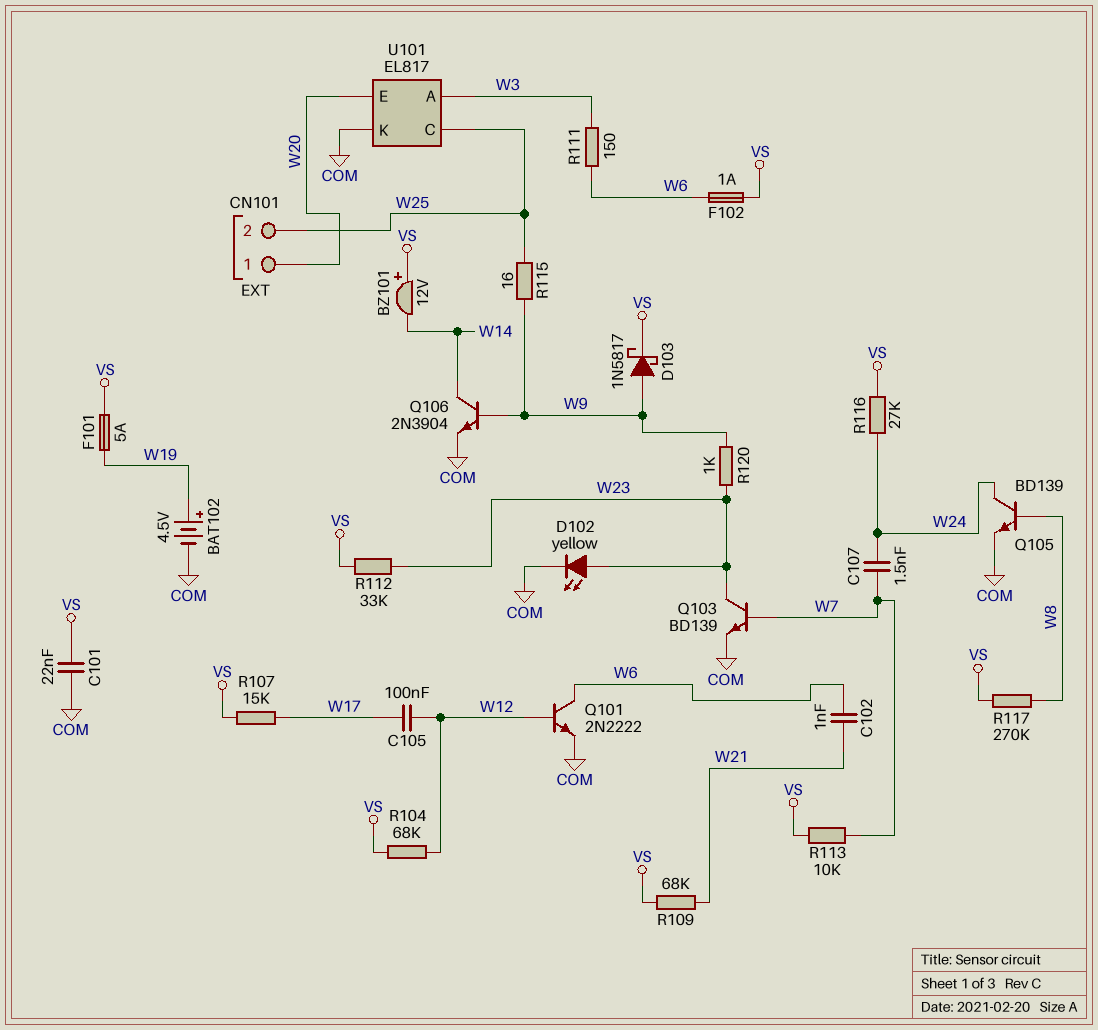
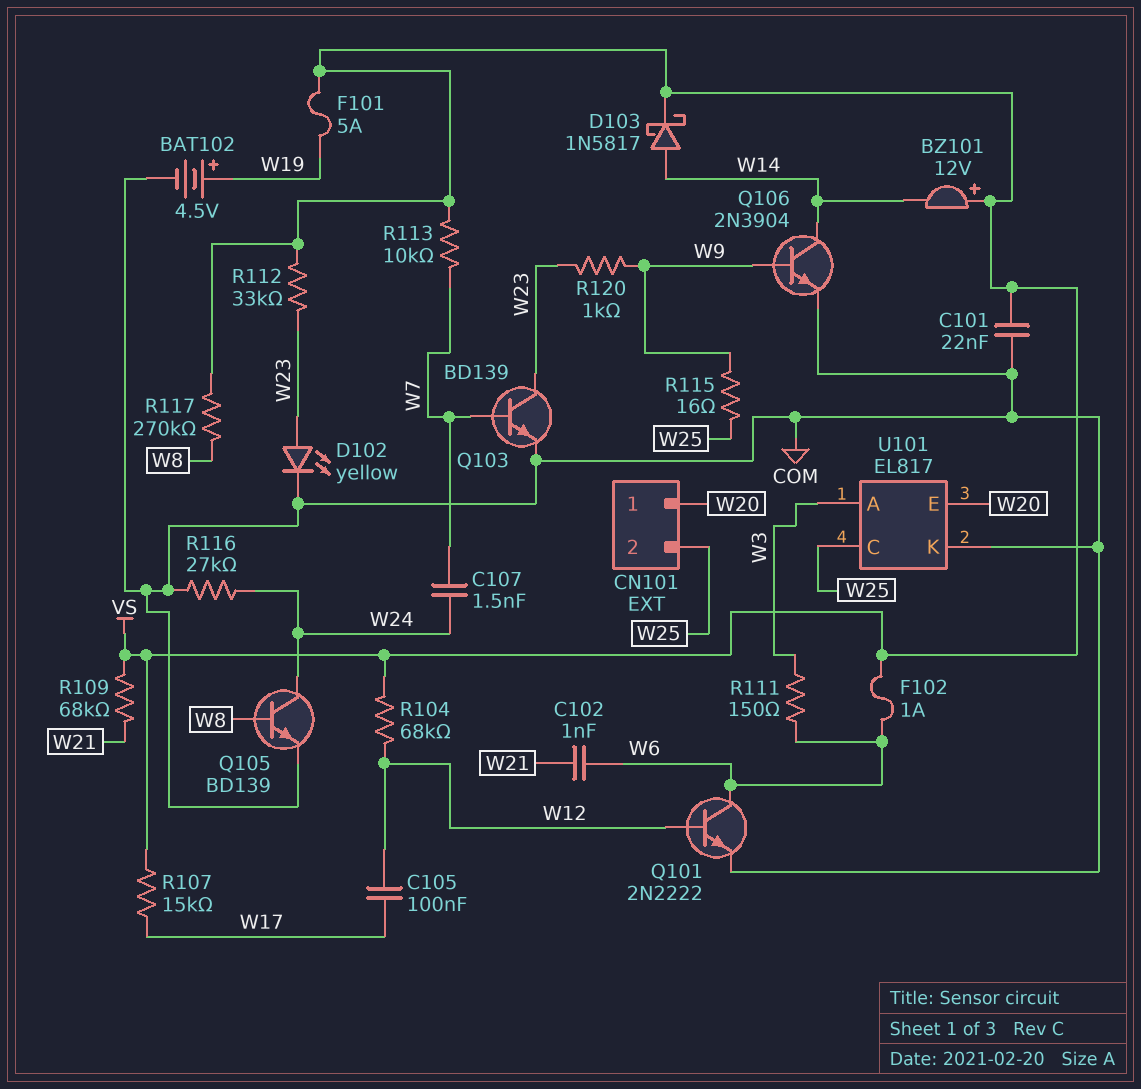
D103: schottky 1N5817 (A W9, K VS) -> schottky 1N5817 (A W14, K VS)
R116: 27k (VS, W24) -> 27k (COM, W24)

